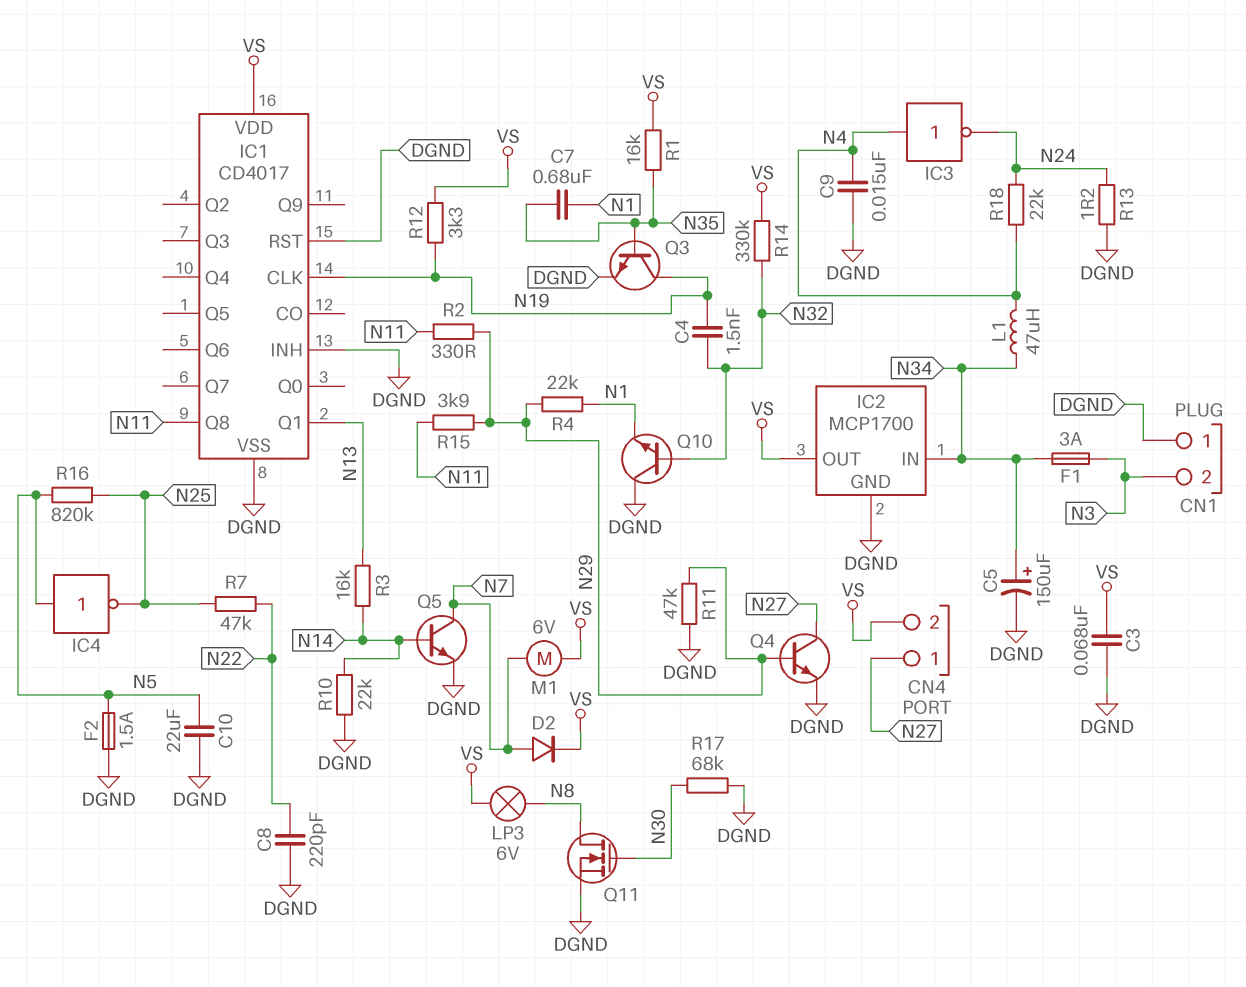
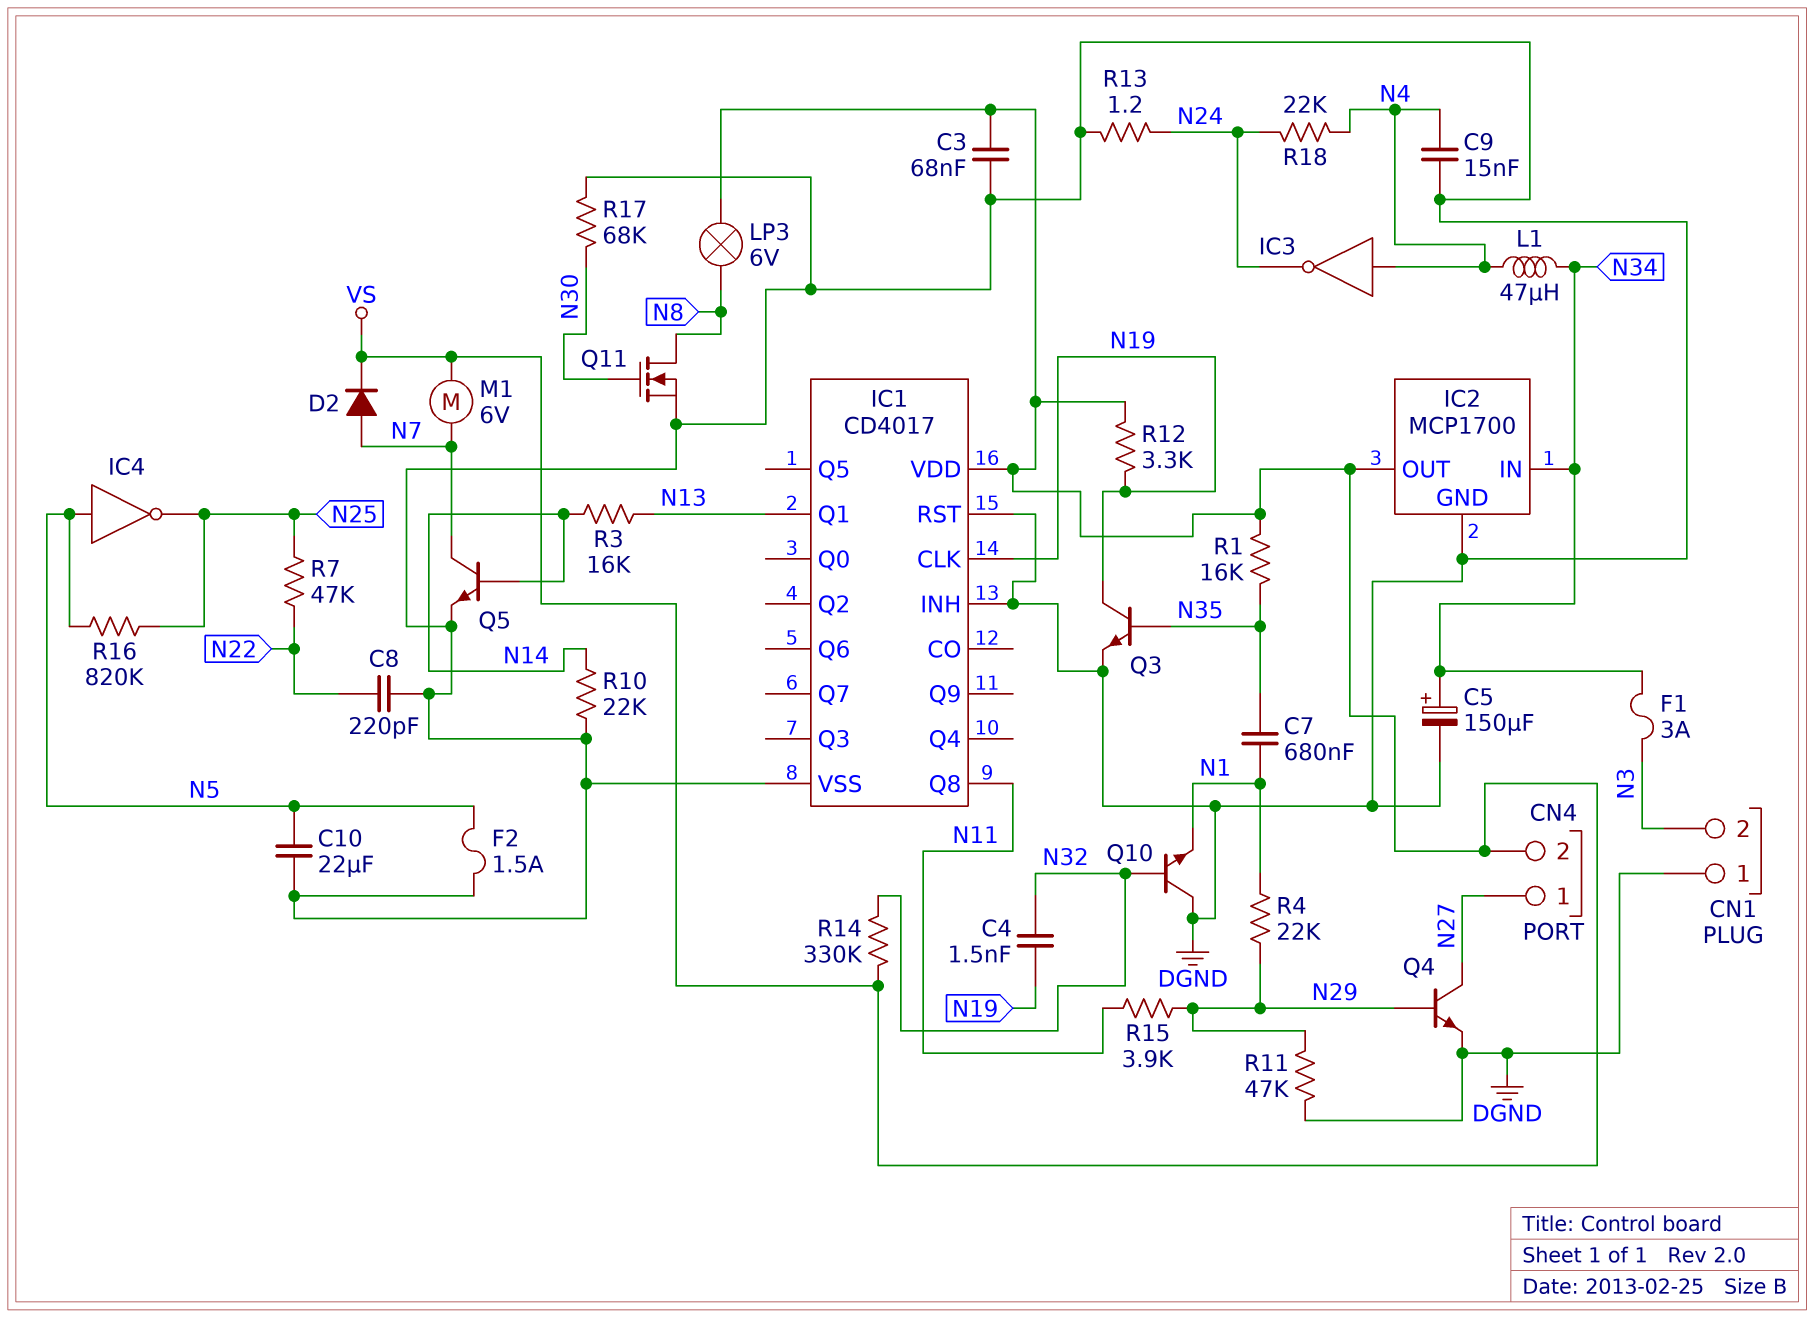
R2: 330 (N11, N29) -> none

